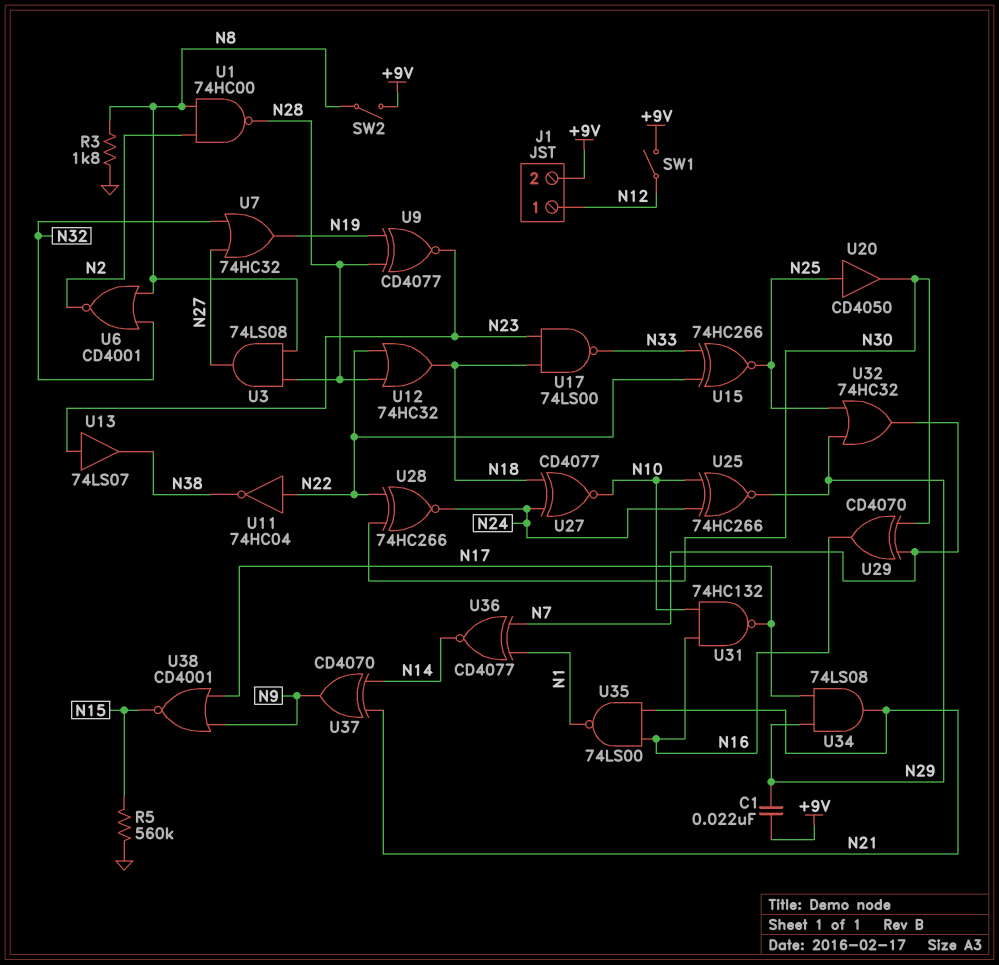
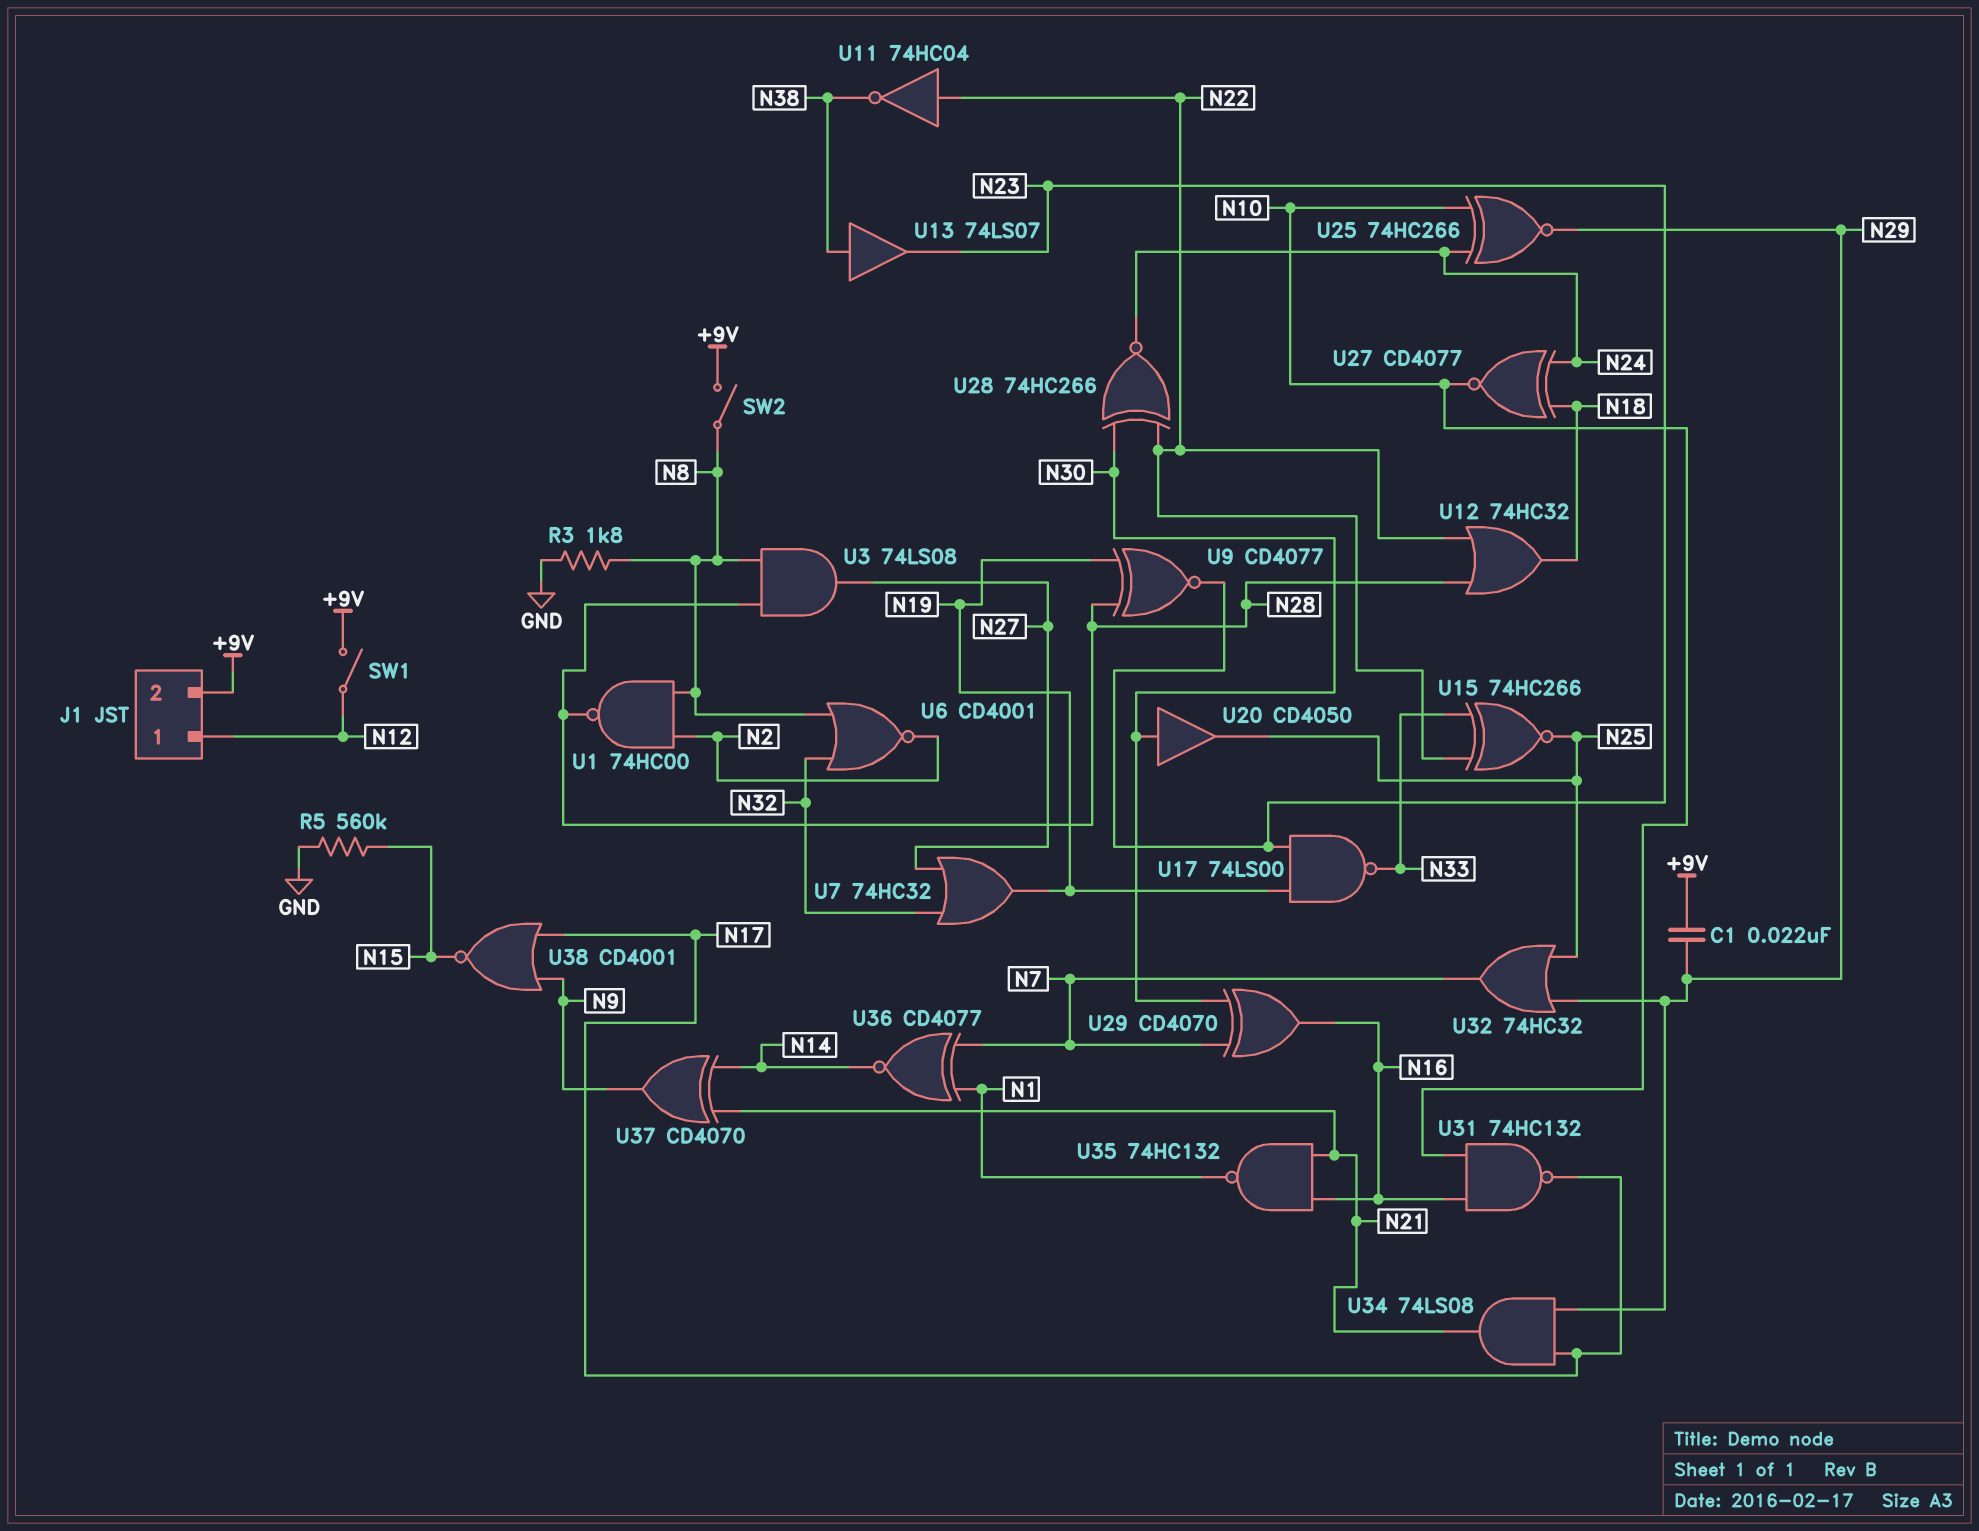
U13: buffer 74LS07 (in N23, out N38) -> buffer 74LS07 (in N38, out N23)
U17: NAND 74LS00 (in N18, in N23, out N33) -> NAND 74LS00 (in N19, in N23, out N33)
U20: buffer CD4050 (in N25, out N30) -> buffer CD4050 (in N30, out N25)
U35: NAND 74LS00 (in N16, in N21, out N1) -> NAND 74HC132 (in N16, in N21, out N1)

